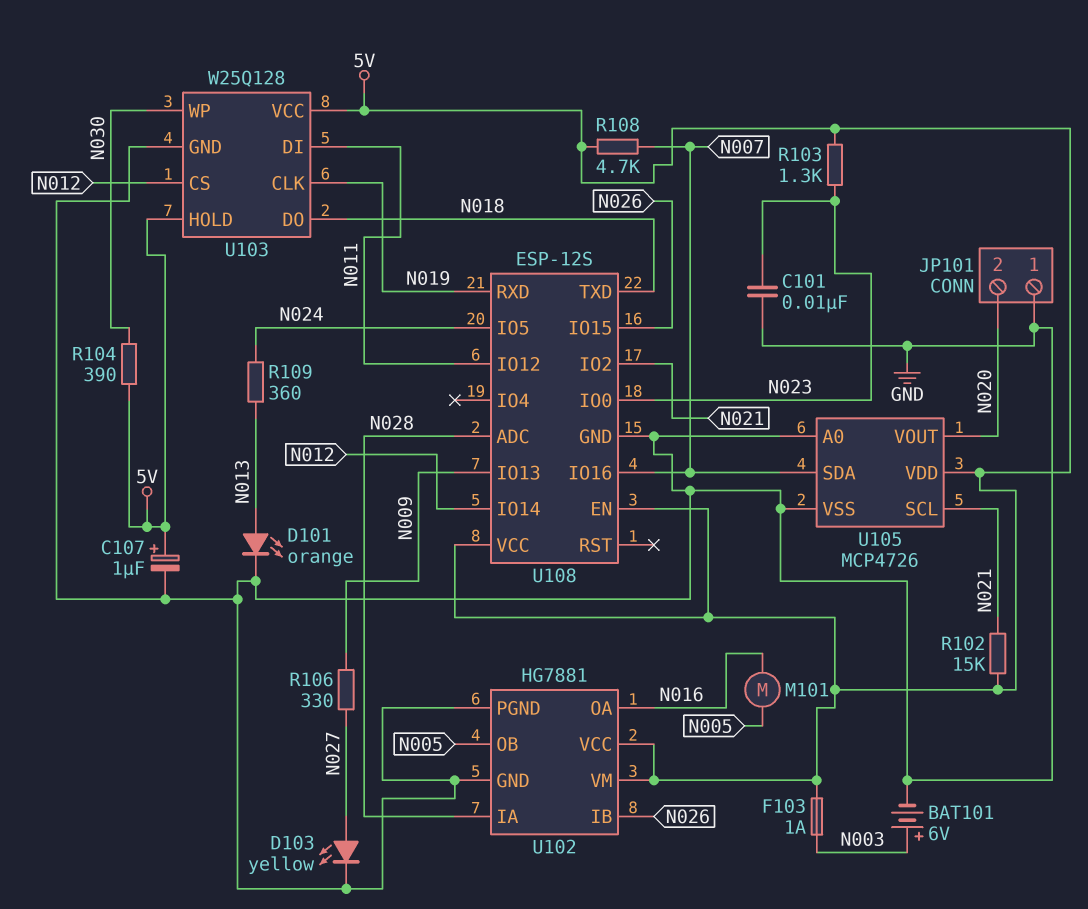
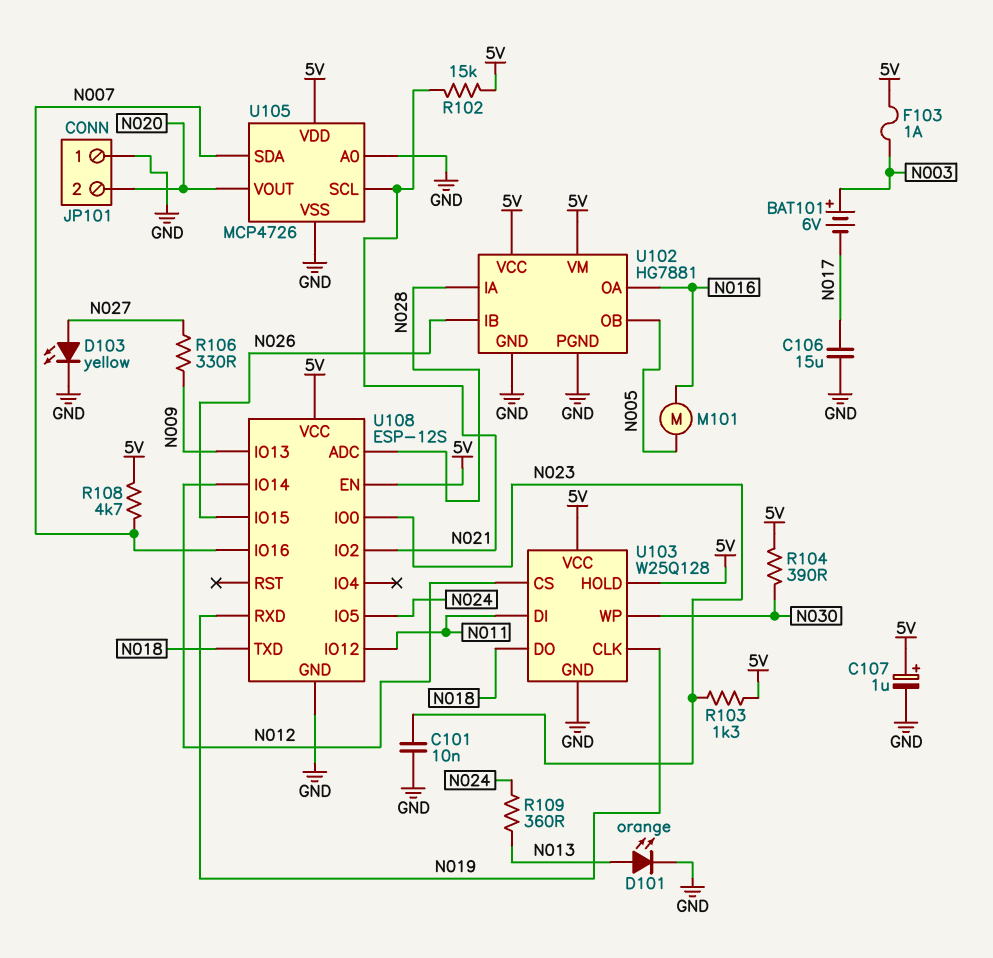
BAT101: 6V (plus N003, minus GND) -> 6V (plus N003, minus N017)
C106: none -> 15uF (GND, N017)

